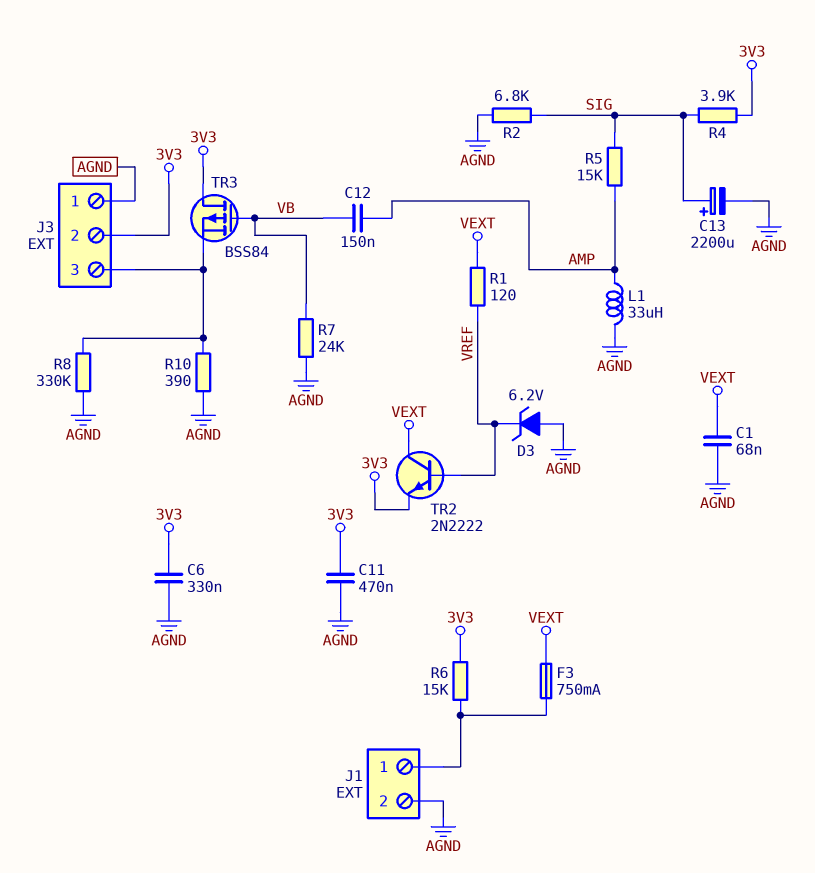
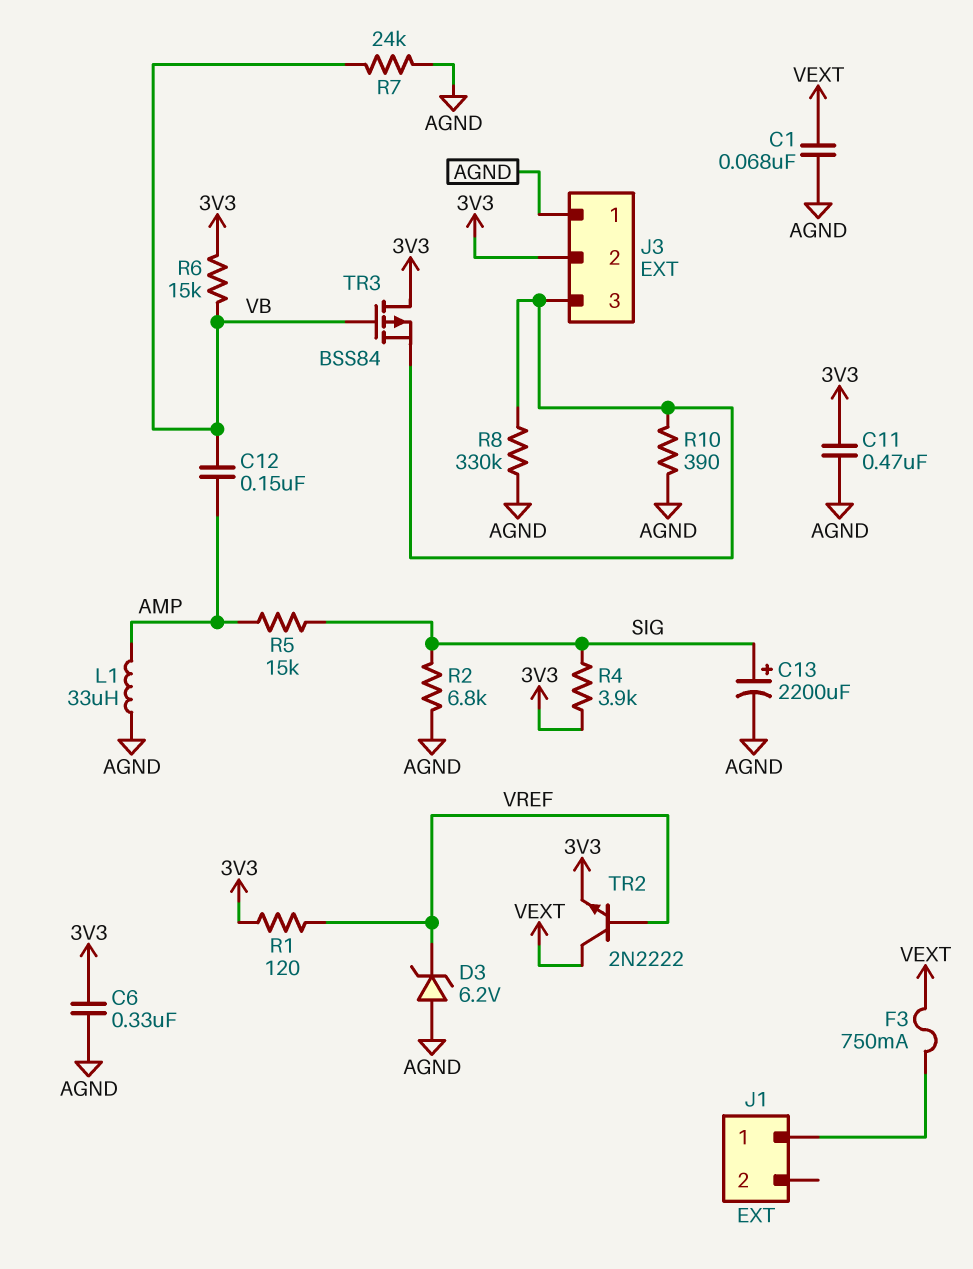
J1 pin 2: AGND -> none
R1: 120 (VEXT, VREF) -> 120 (3V3, VREF)
R6: 15k (3V3, J1/1) -> 15k (3V3, VB)

